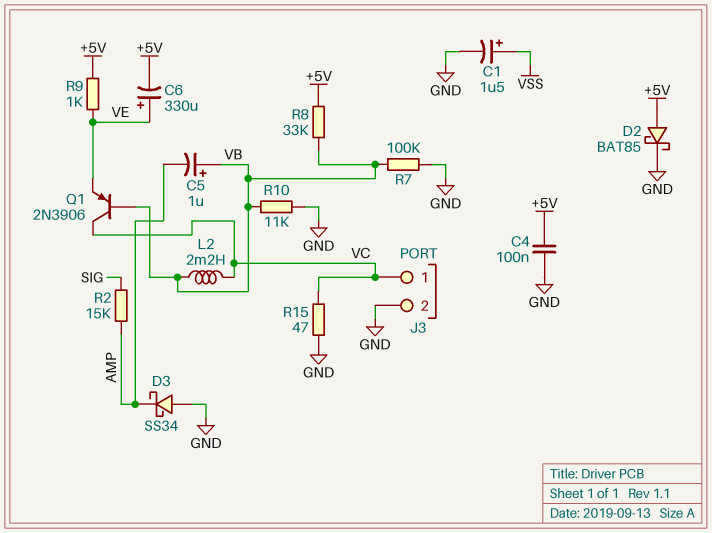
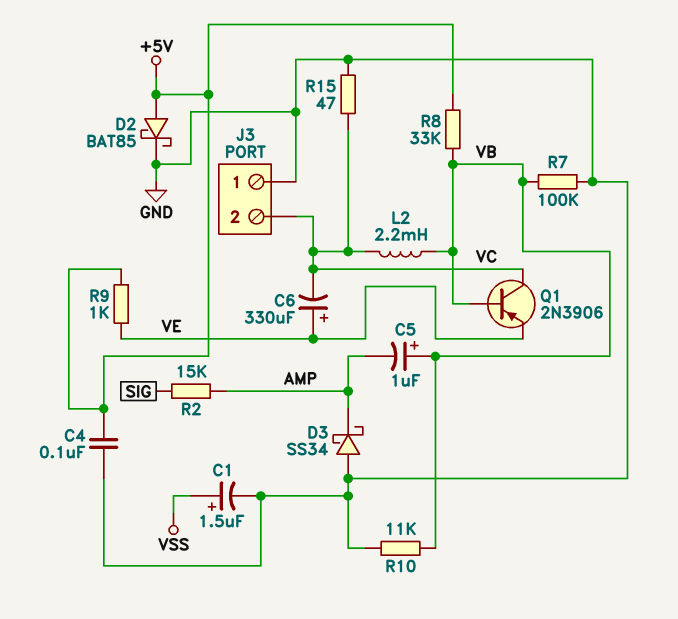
C6: 330uF (plus VE, minus +5V) -> 330uF (plus VE, minus VC)
J3 pin 1: VC -> GND
J3 pin 2: GND -> VC

